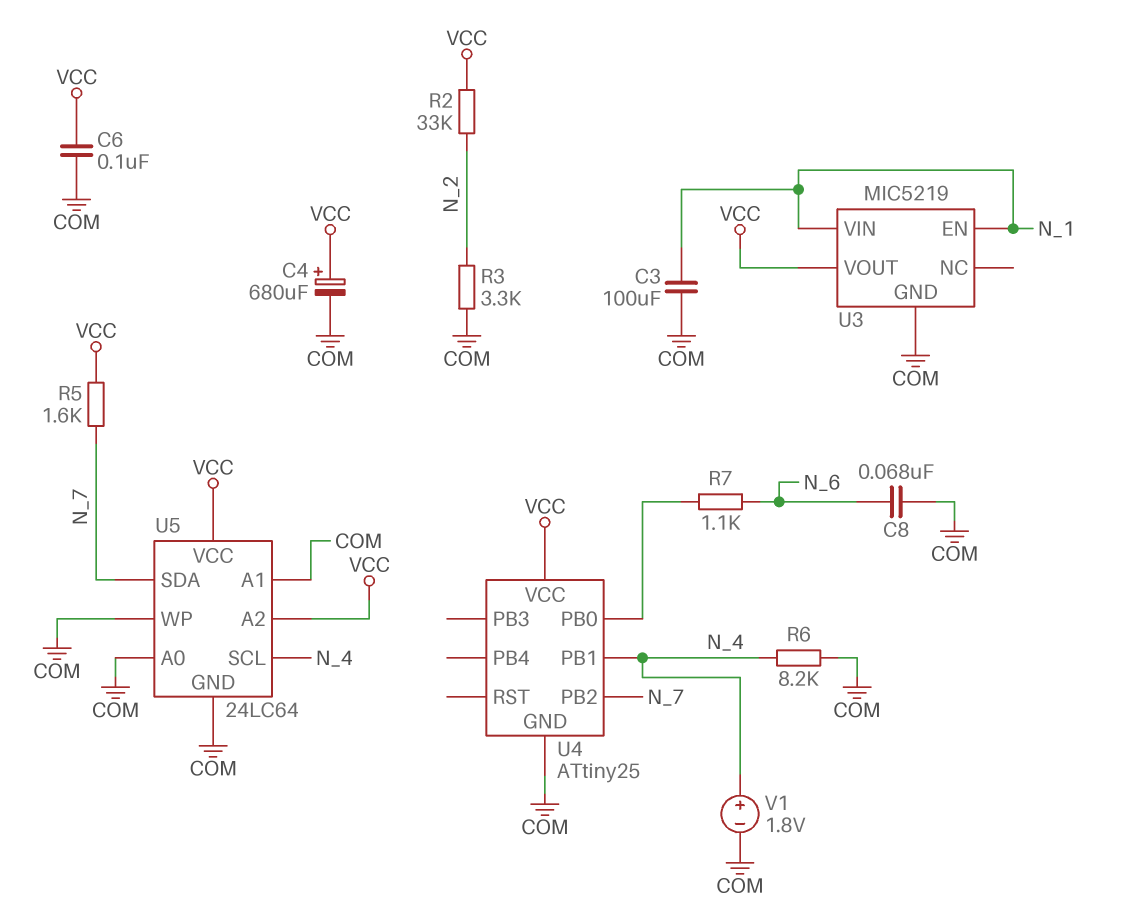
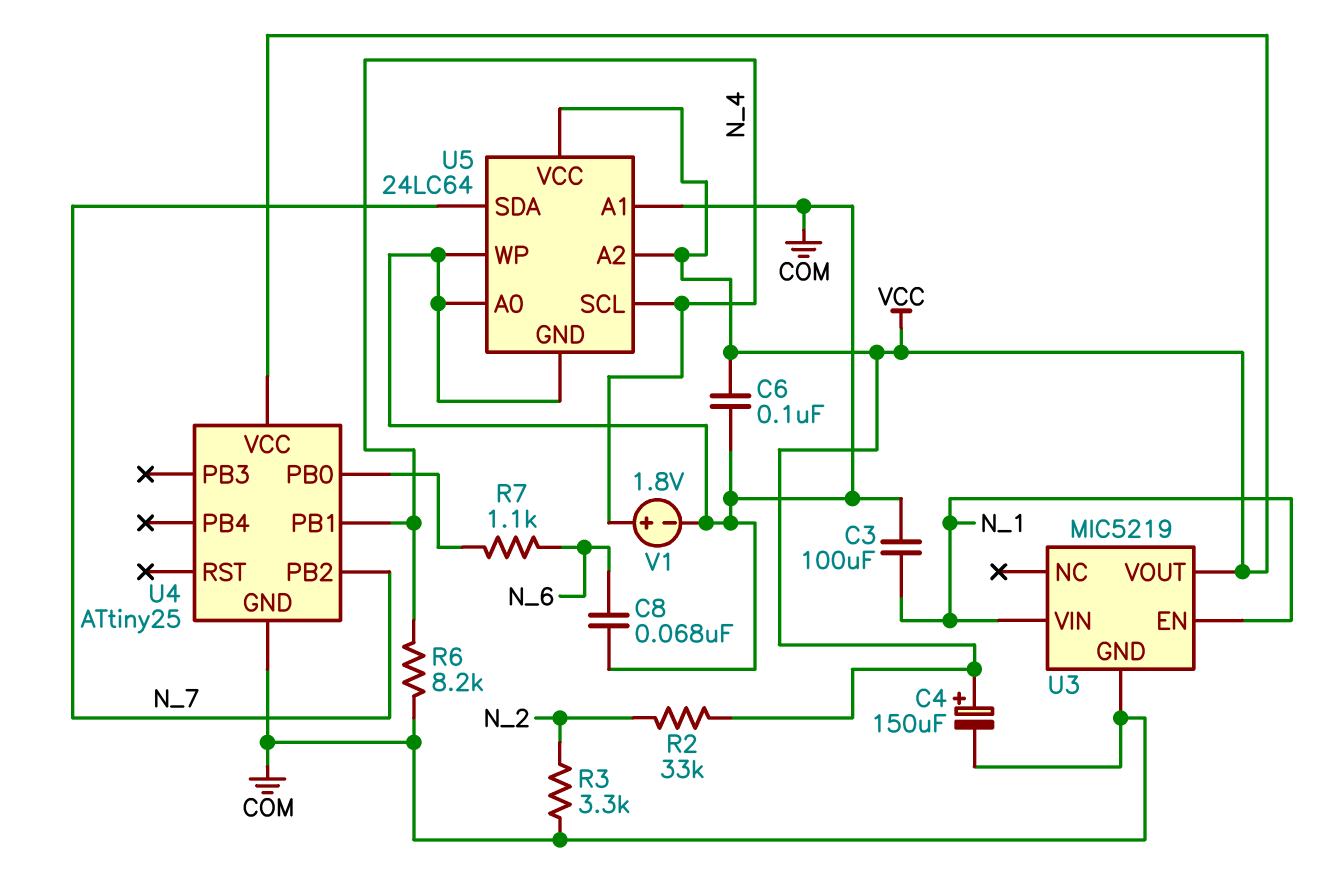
C4: 680uF (plus VCC, minus COM) -> 150uF (plus VCC, minus COM)
R5: 1.6k (N_7, VCC) -> none

